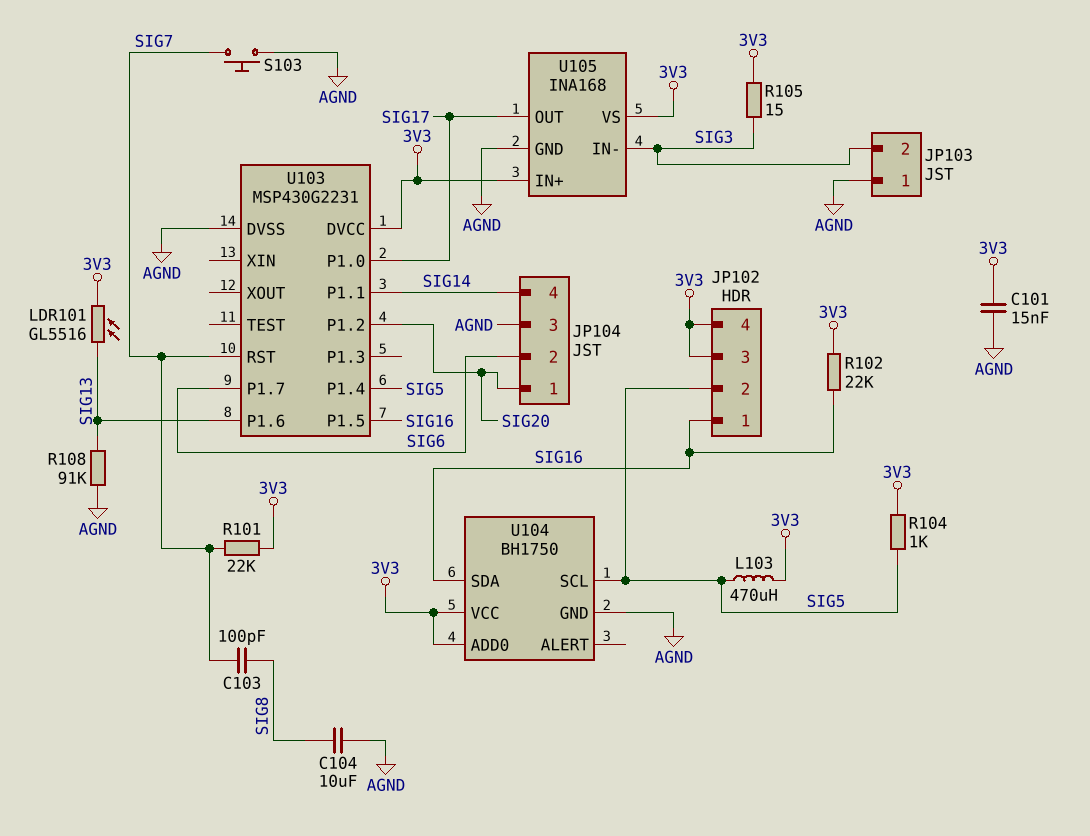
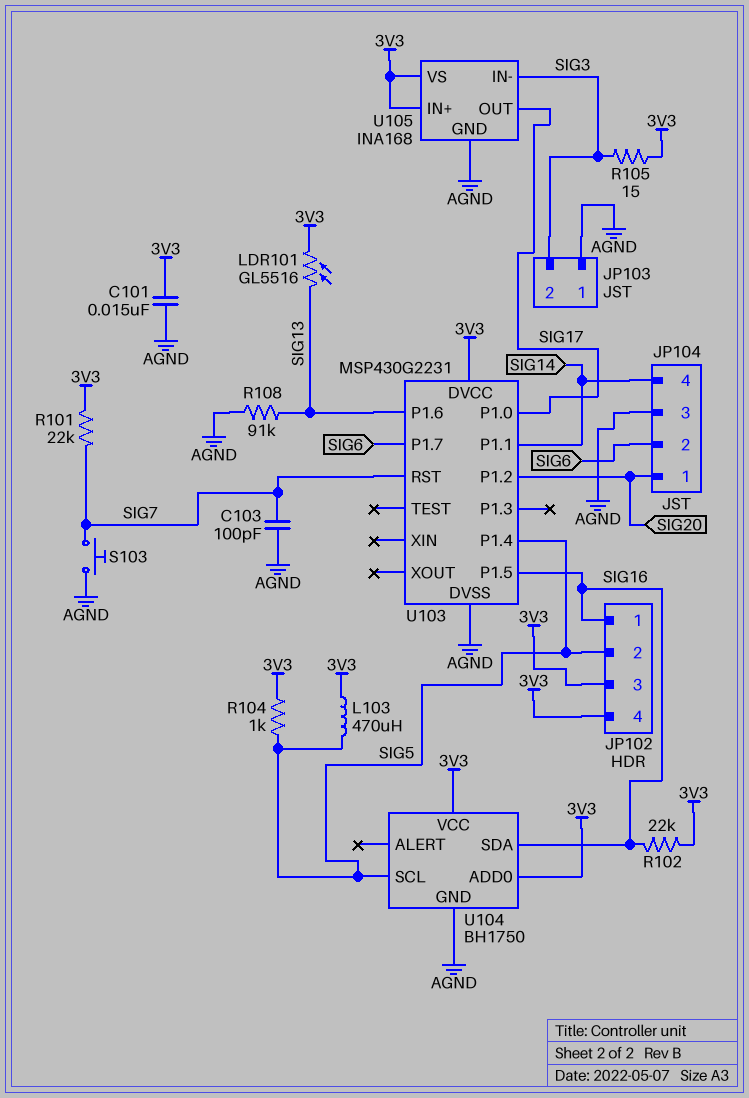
C103: 100pF (SIG7, SIG8) -> 100pF (AGND, SIG7)
C104: 10uF (AGND, SIG8) -> none

